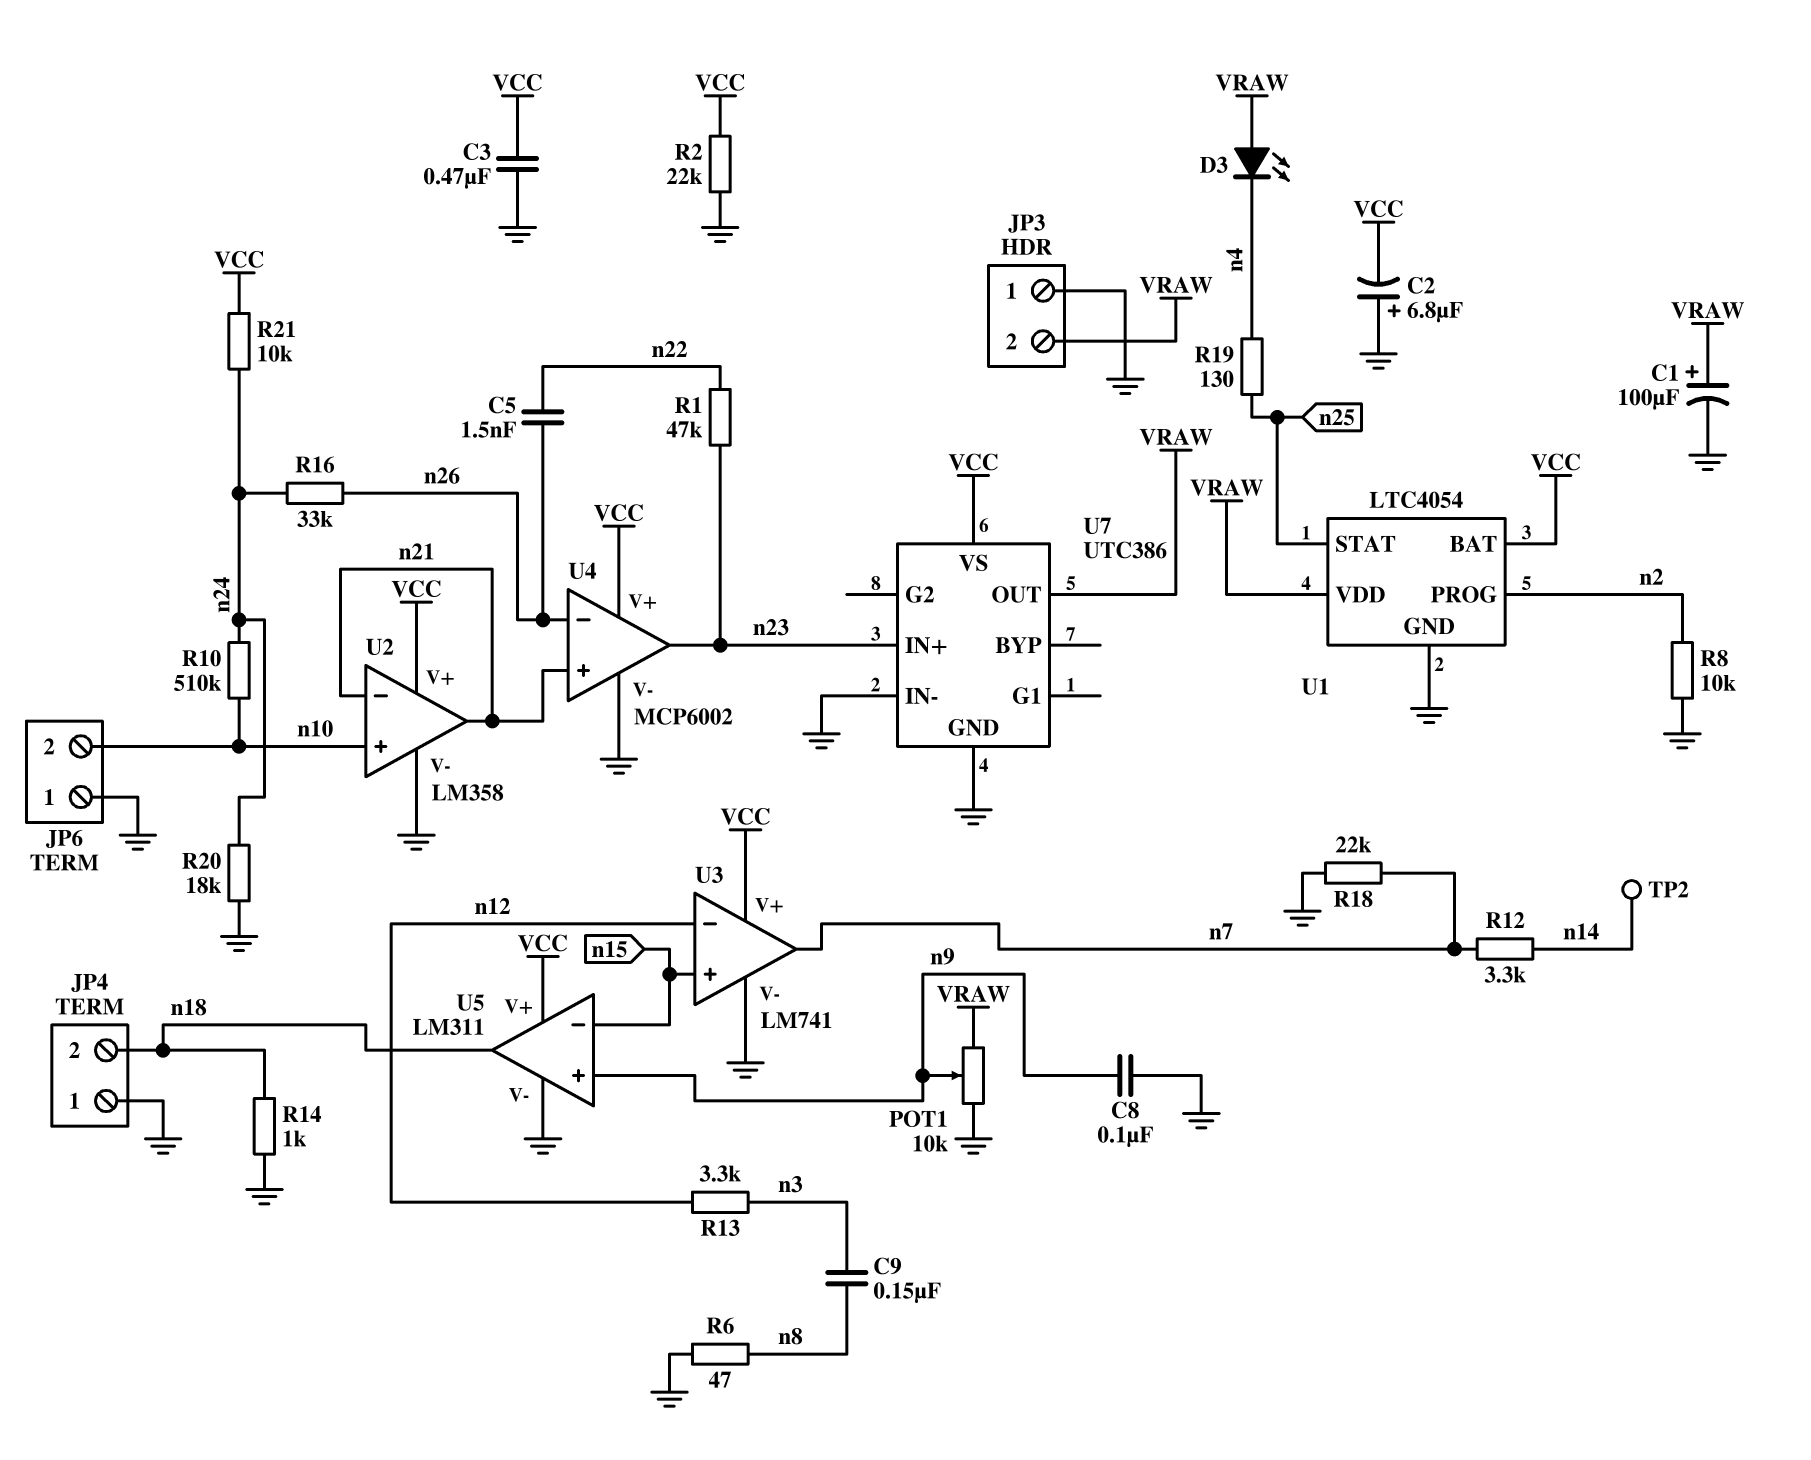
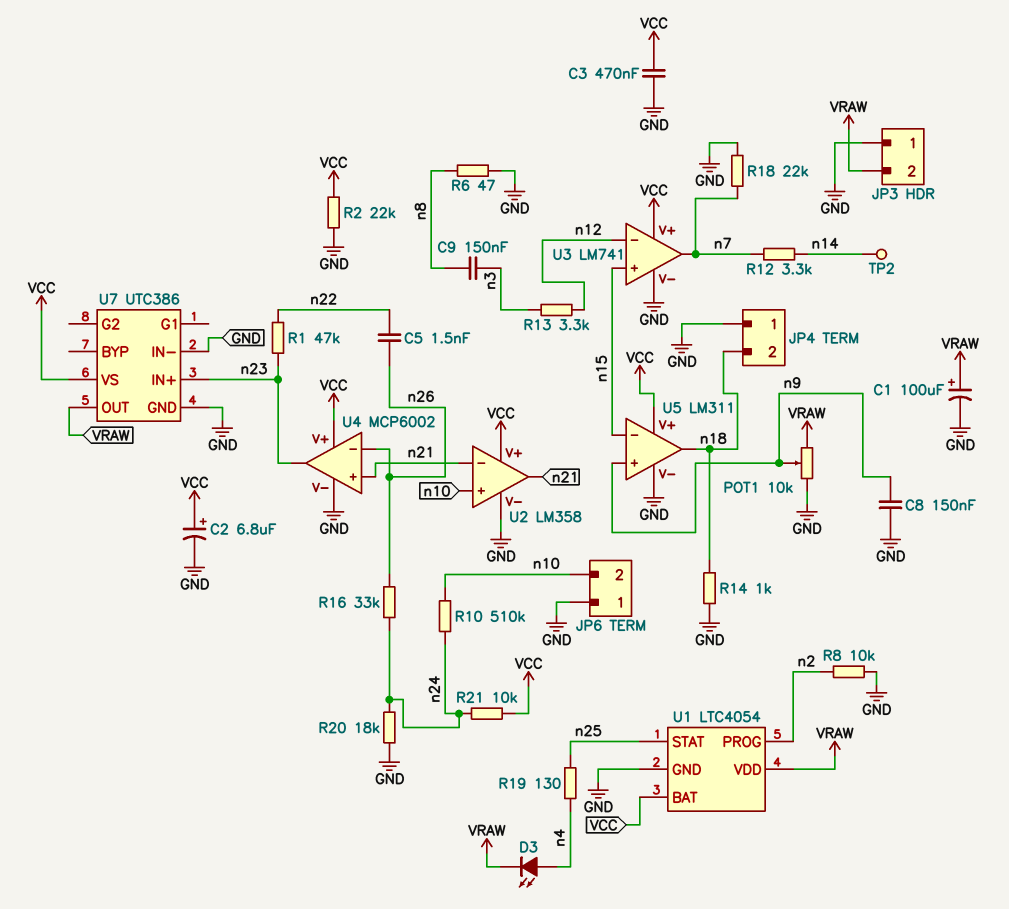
C2: 6.8uF (plus GND, minus VCC) -> 6.8uF (plus VCC, minus GND)
C8: 100nF (GND, n9) -> 150nF (GND, n9)
D3: LED (A VRAW, K n4) -> LED (A n4, K VRAW)

